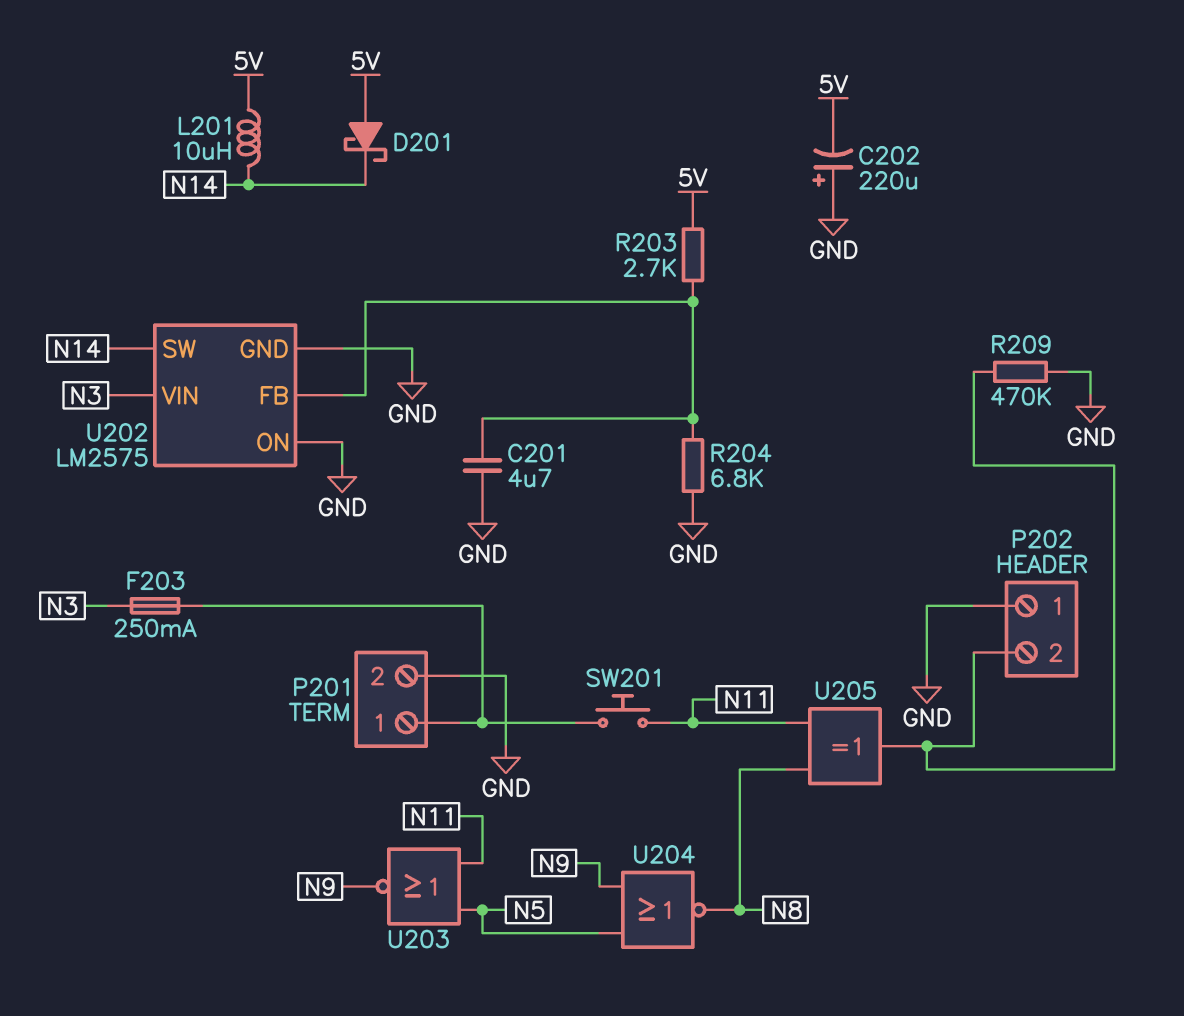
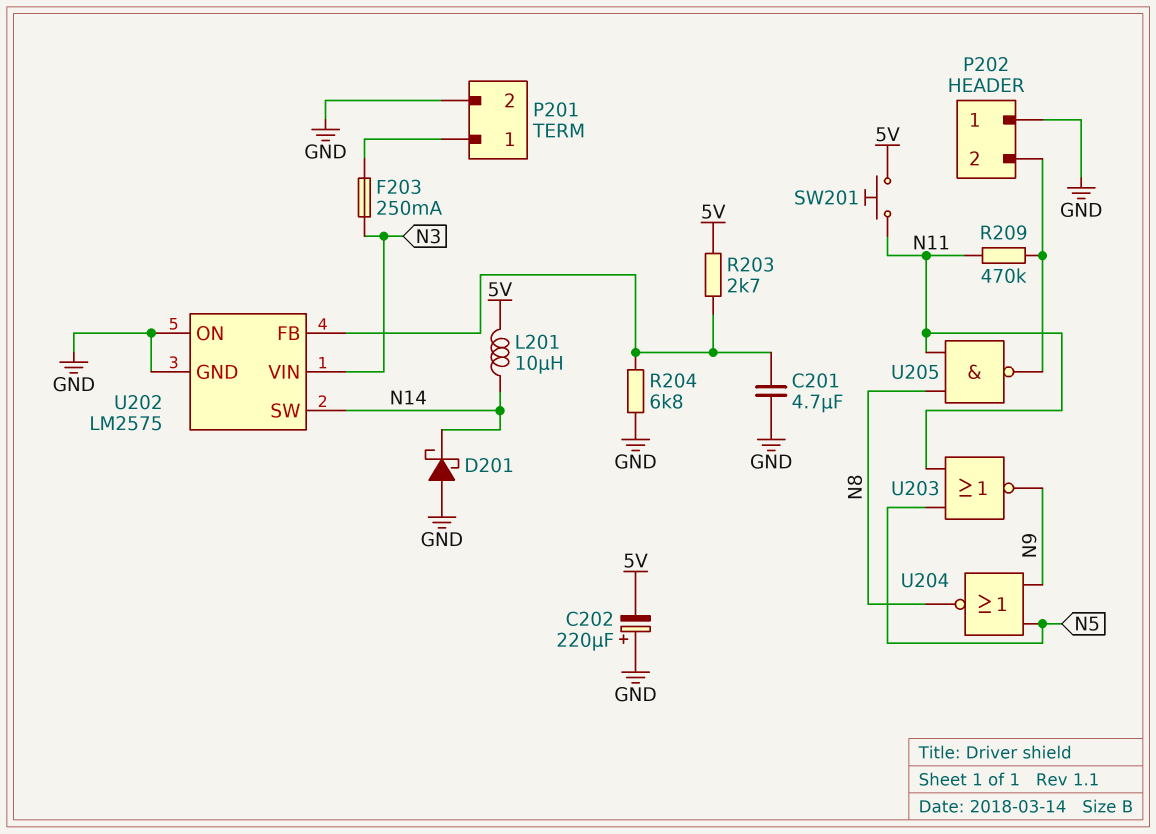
D201: schottky (A 5V, K N14) -> schottky (A GND, K N14)
R209: 470k (GND, P202/2) -> 470k (N11, P202/2)
SW201: button (N11, P201/1) -> button (5V, N11)
U205: XOR (in N8, in N11, out P202/2) -> NAND (in N8, in N11, out P202/2)

